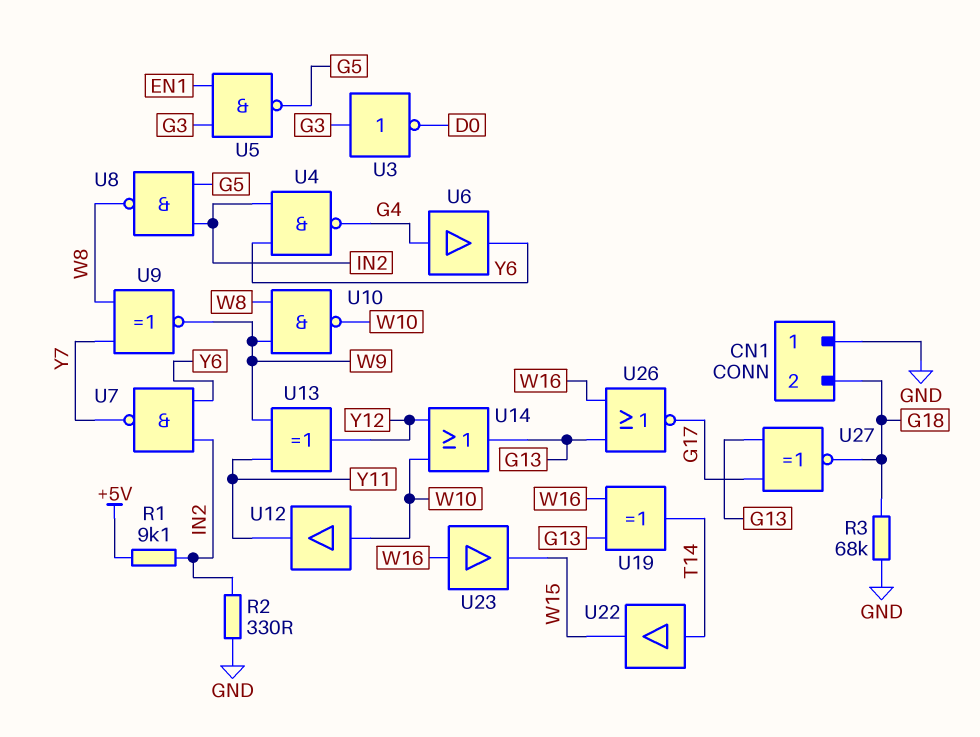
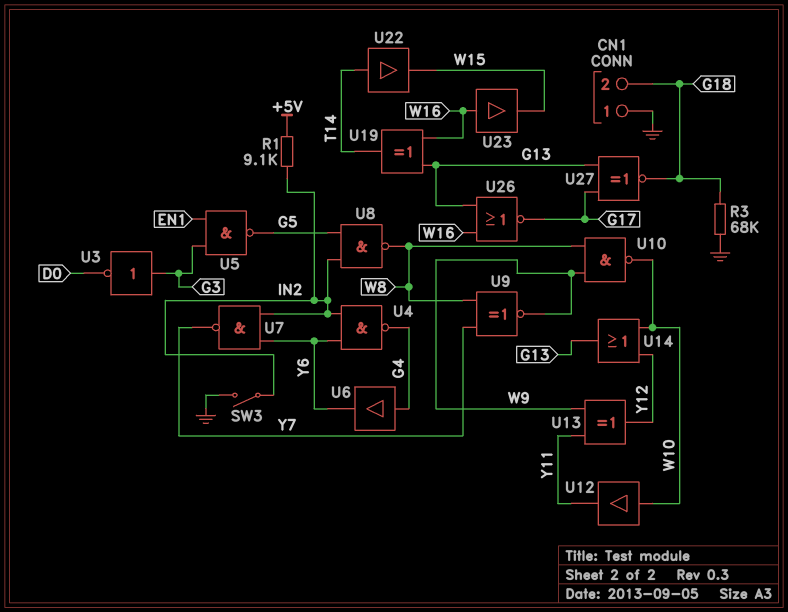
R2: 330 (GND, IN2) -> none
SW3: none -> switch (GND, IN2)

